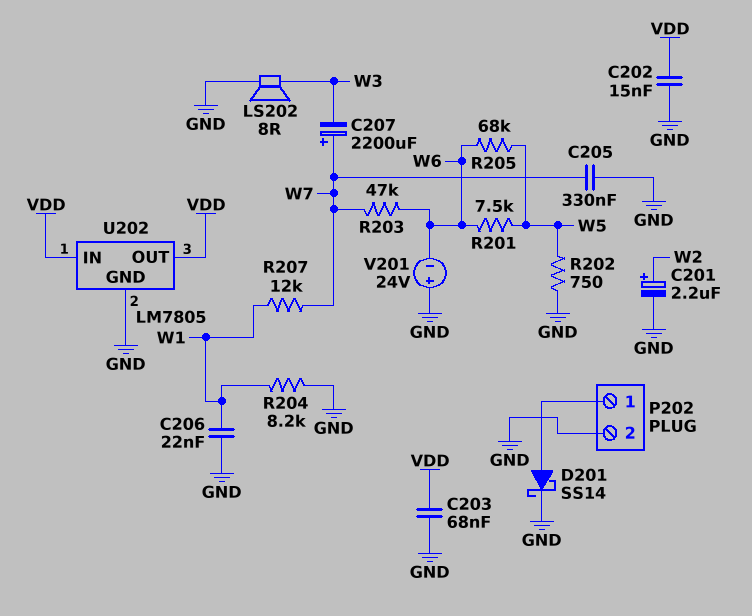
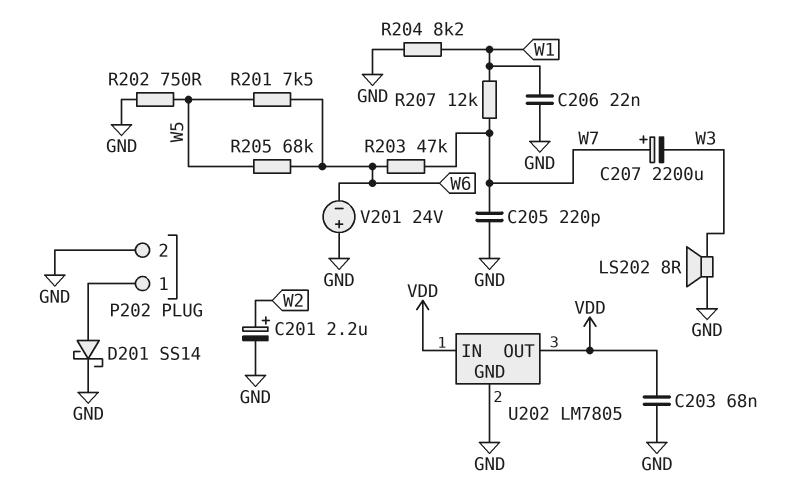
C202: 15nF (GND, VDD) -> none
C205: 330nF (GND, W7) -> 220pF (GND, W7)

